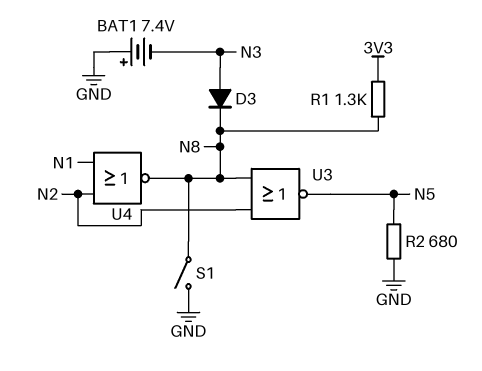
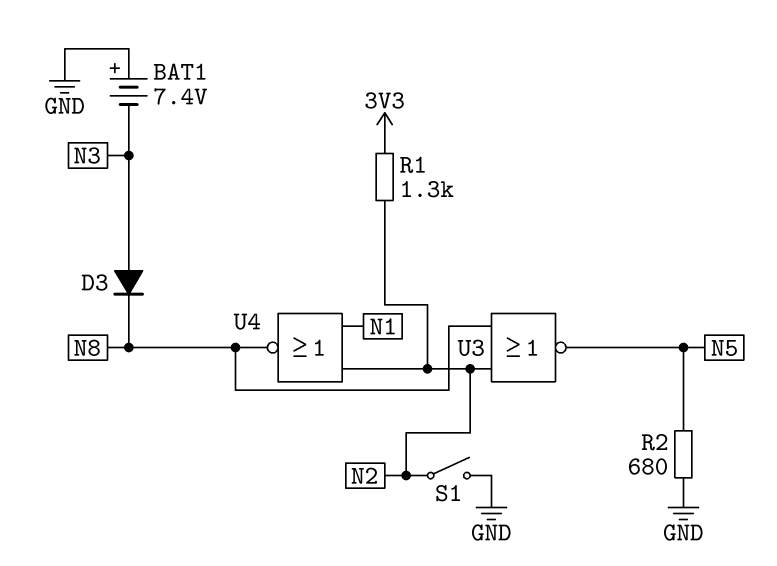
R1: 1.3k (3V3, N8) -> 1.3k (3V3, N2)
S1: switch (GND, N8) -> switch (GND, N2)

